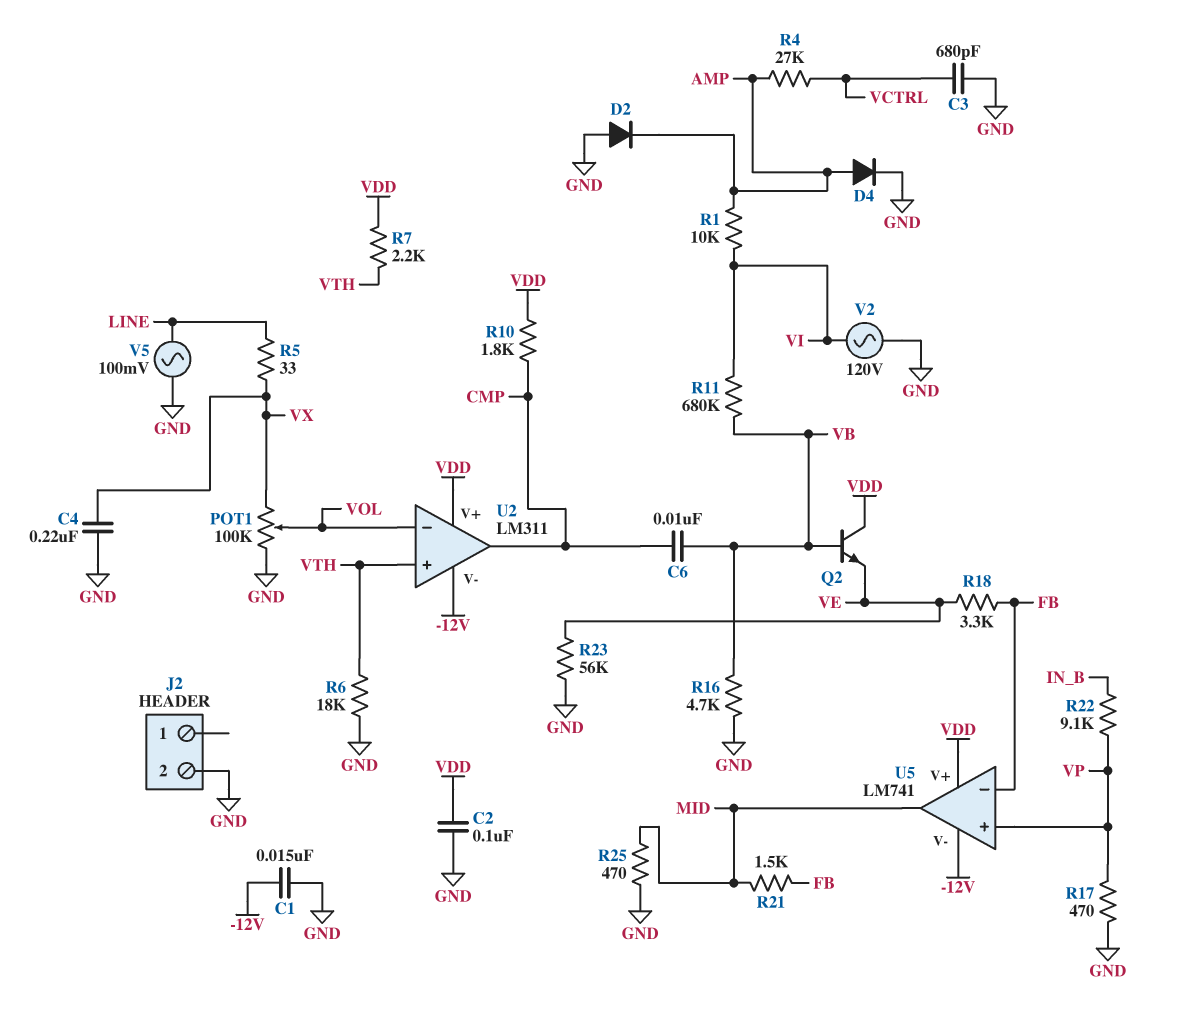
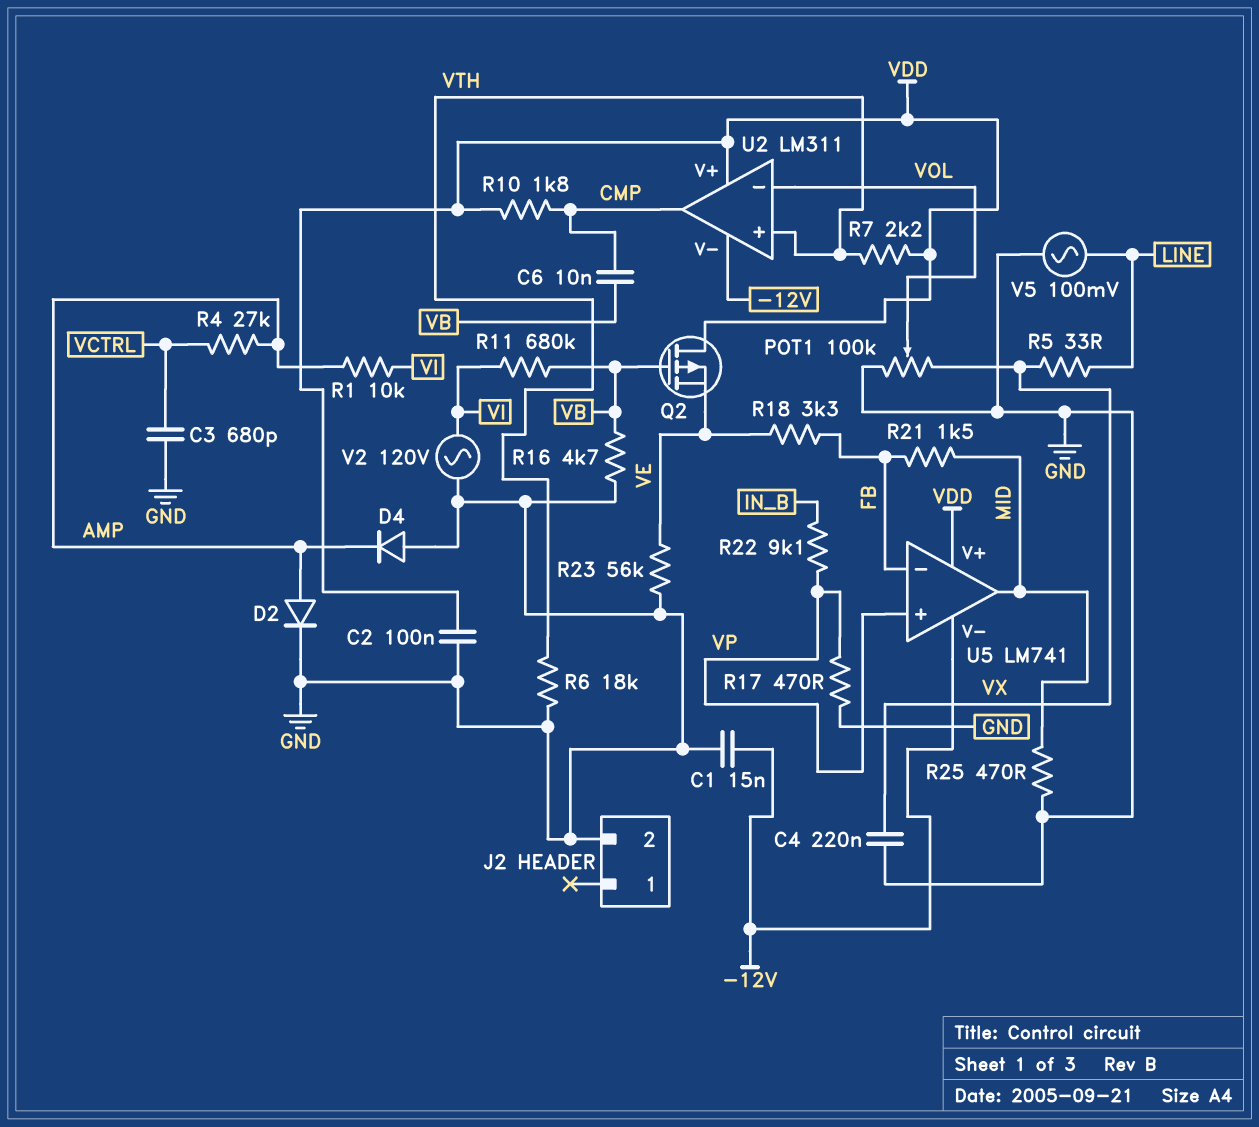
D2: diode (A GND, K AMP) -> diode (A AMP, K GND)
D4: diode (A AMP, K GND) -> diode (A GND, K AMP)
Q2: NPN (B VB, C VDD, E VE) -> PMOS (G VB, D VDD, S VE)

